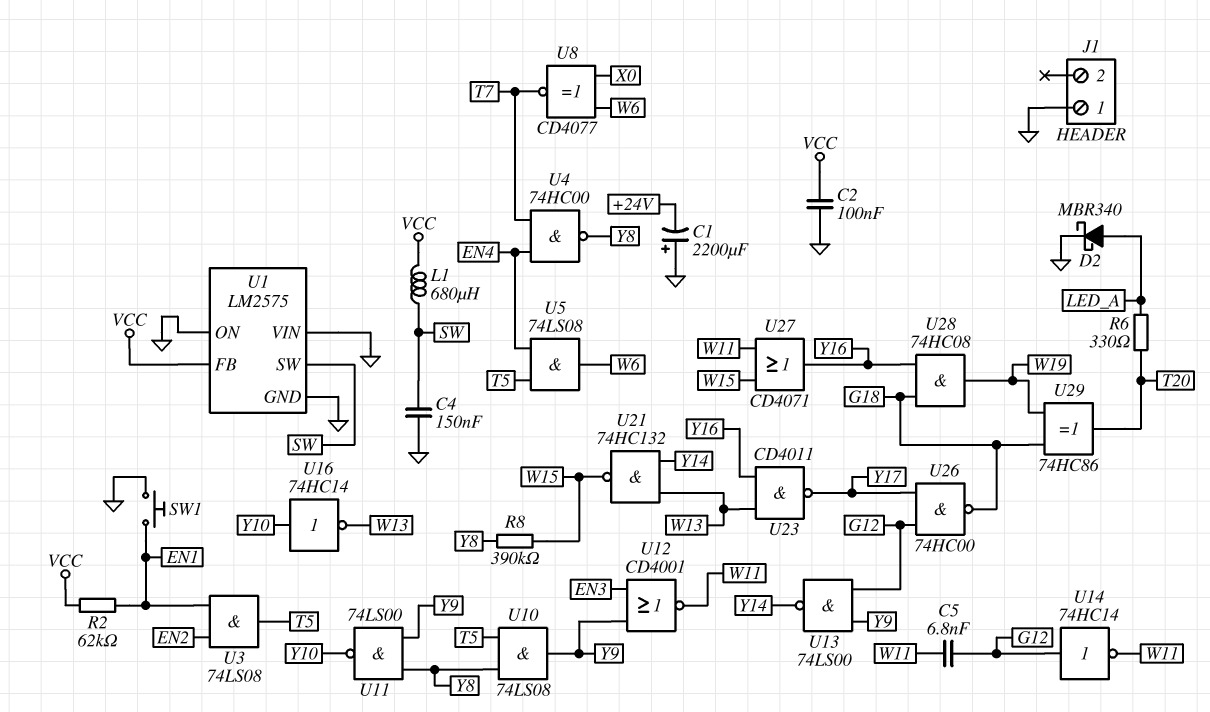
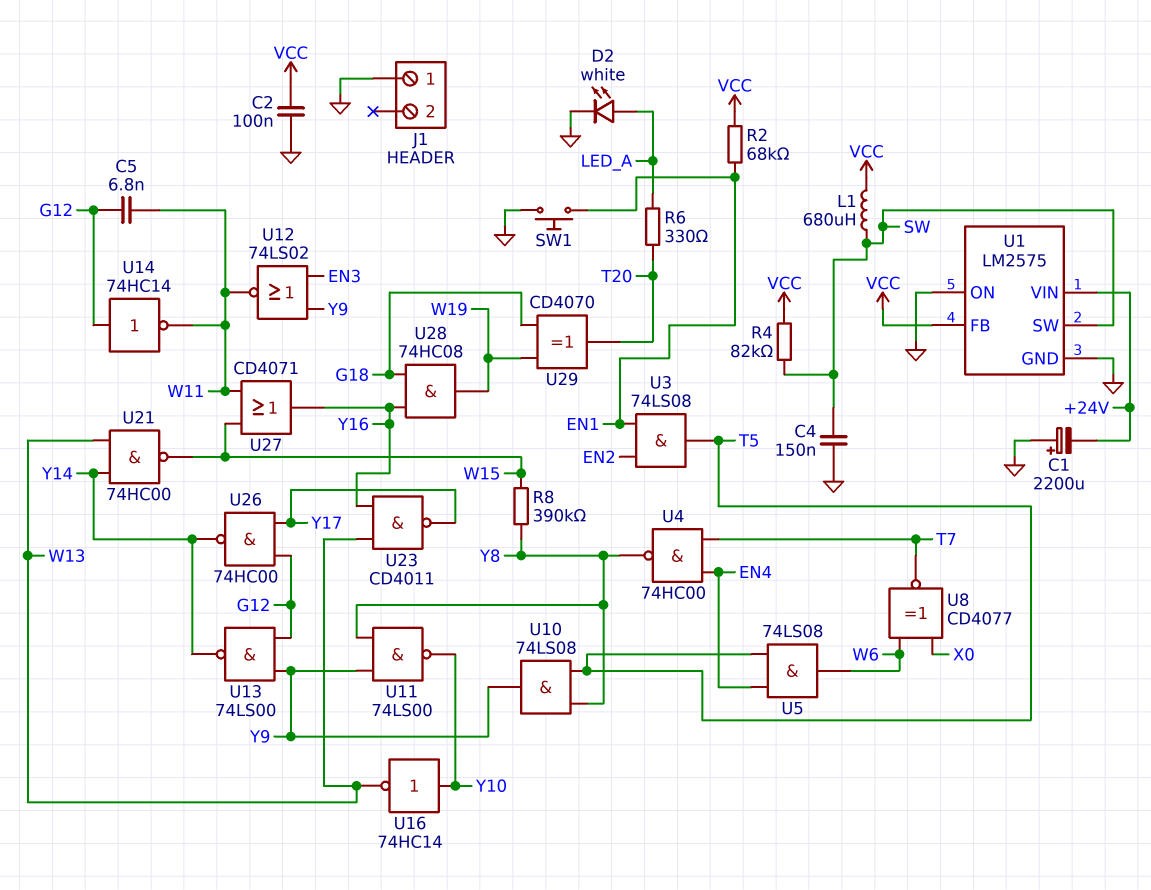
D2: schottky MBR340 (A LED_A, K GND) -> LED white (A LED_A, K GND)
R2: 62k (EN1, VCC) -> 68k (EN1, VCC)
R4: none -> 82k (SW, VCC)
U1 pin VIN: GND -> +24V
U12: NOR CD4001 (in EN3, in Y9, out W11) -> NOR 74LS02 (in EN3, in Y9, out W11)
U21: NAND 74HC132 (in W13, in Y14, out W15) -> NAND 74HC00 (in W13, in Y14, out W15)
U26: NAND 74HC00 (in G12, in Y17, out G18) -> NAND 74HC00 (in G12, in Y17, out Y14)
U29: XOR 74HC86 (in G18, in W19, out T20) -> XOR CD4070 (in G18, in W19, out T20)

